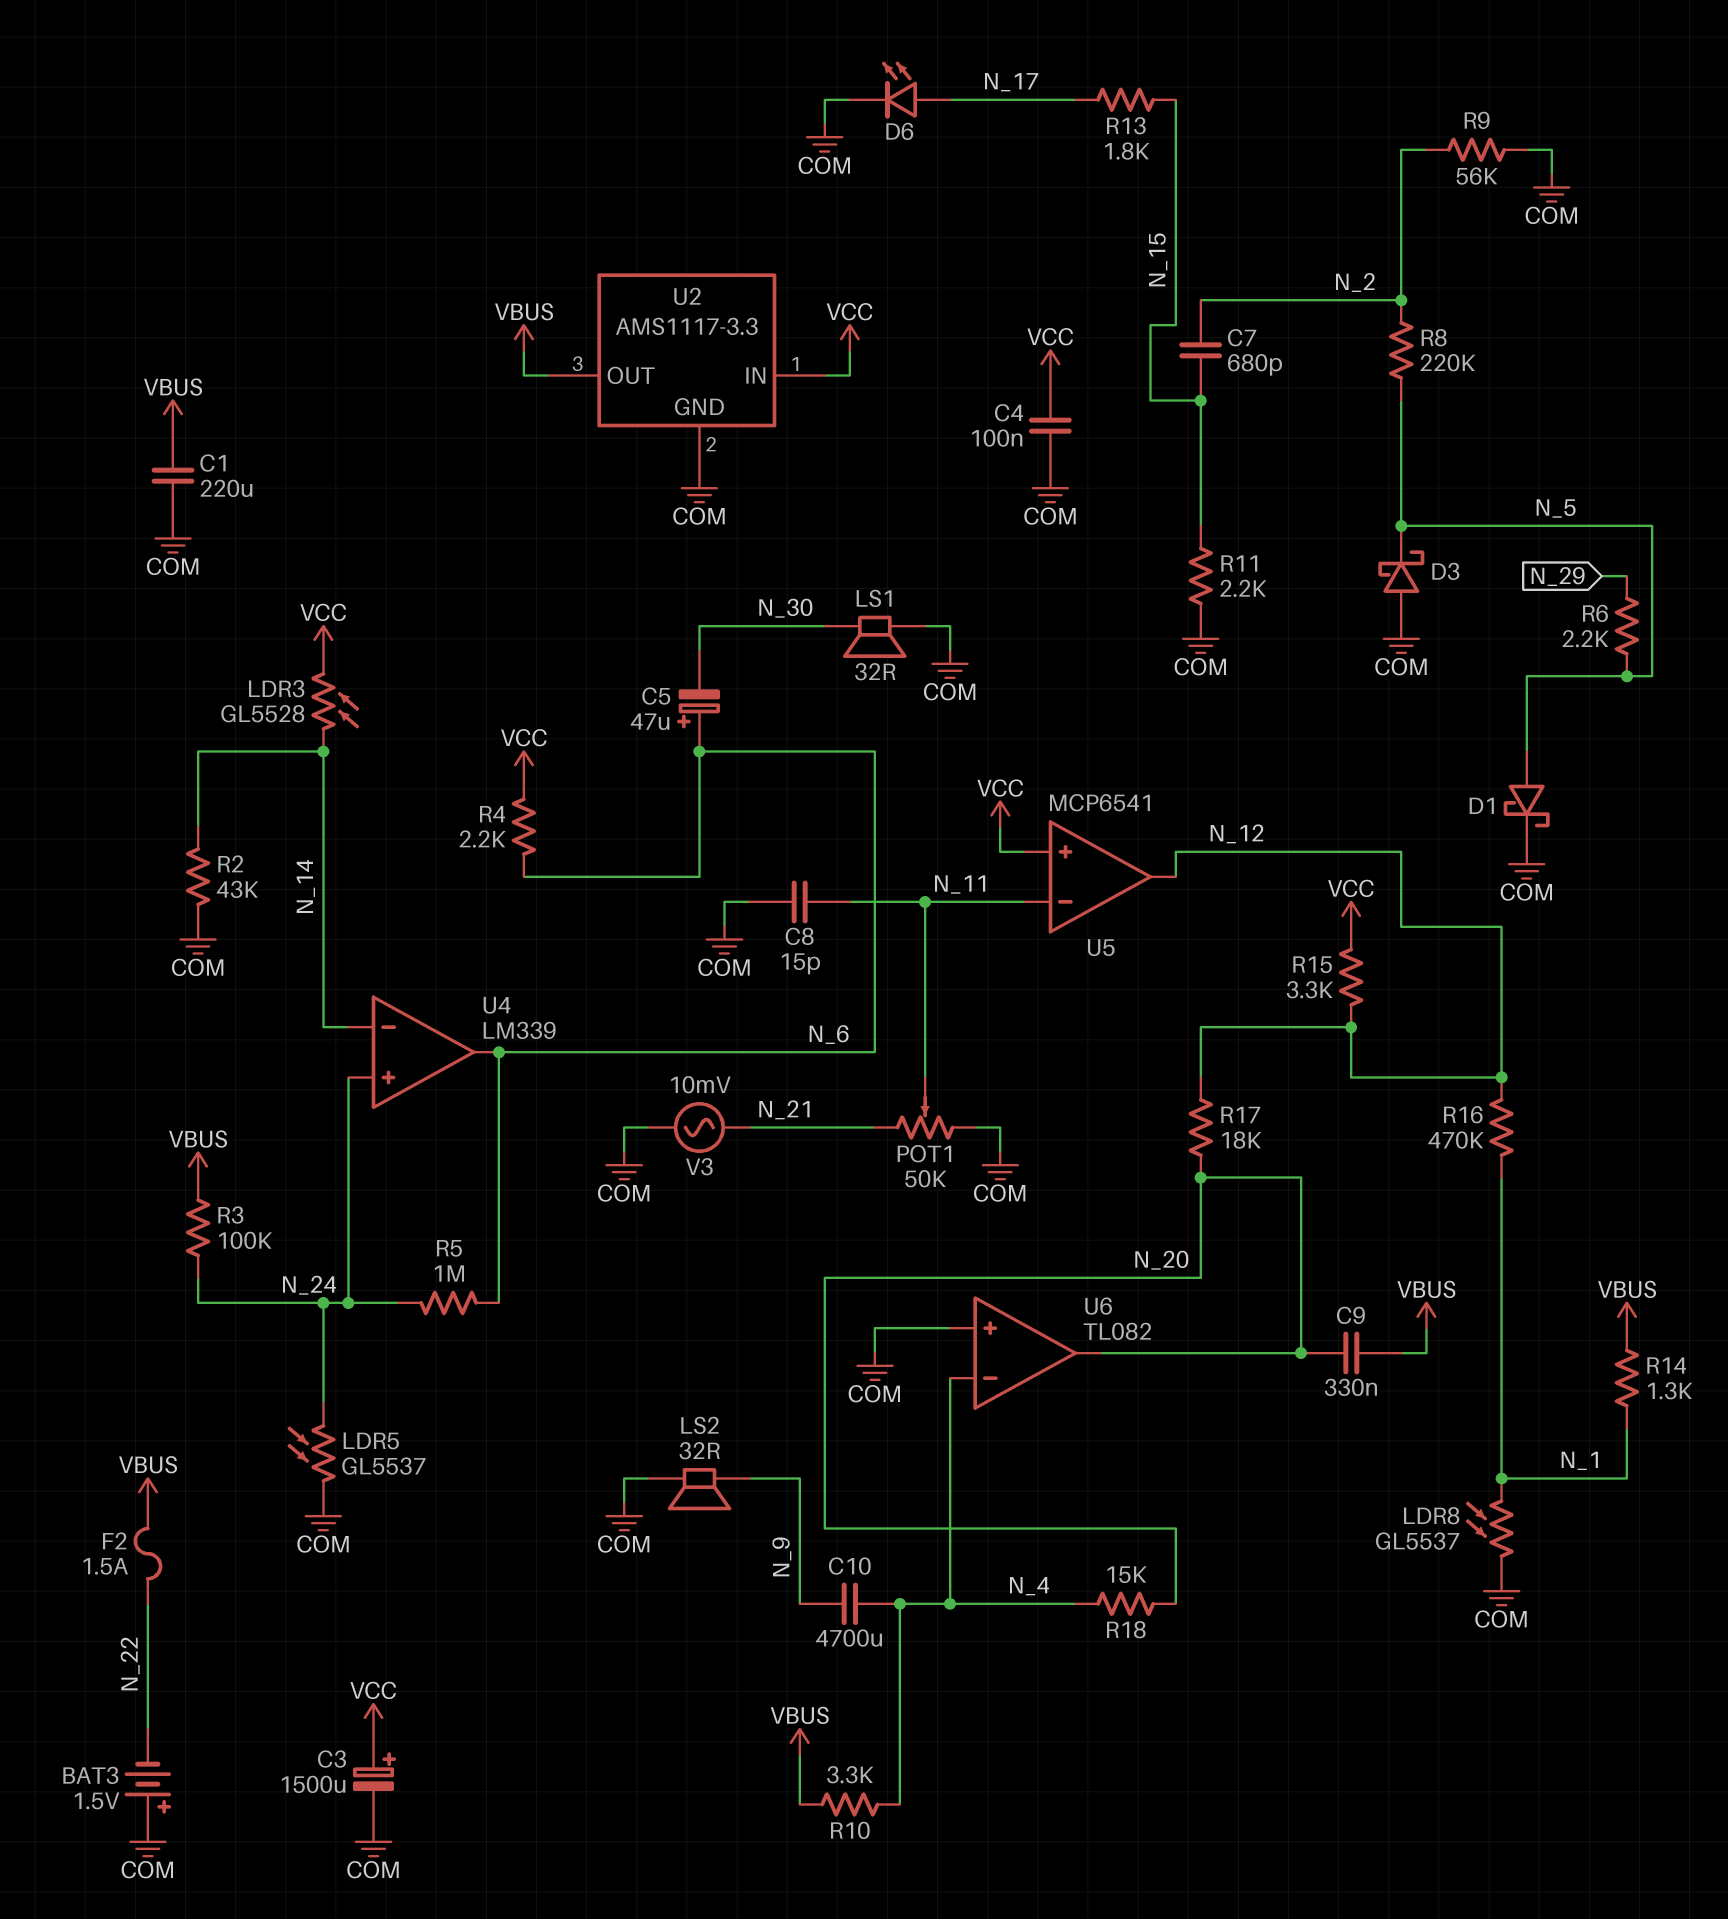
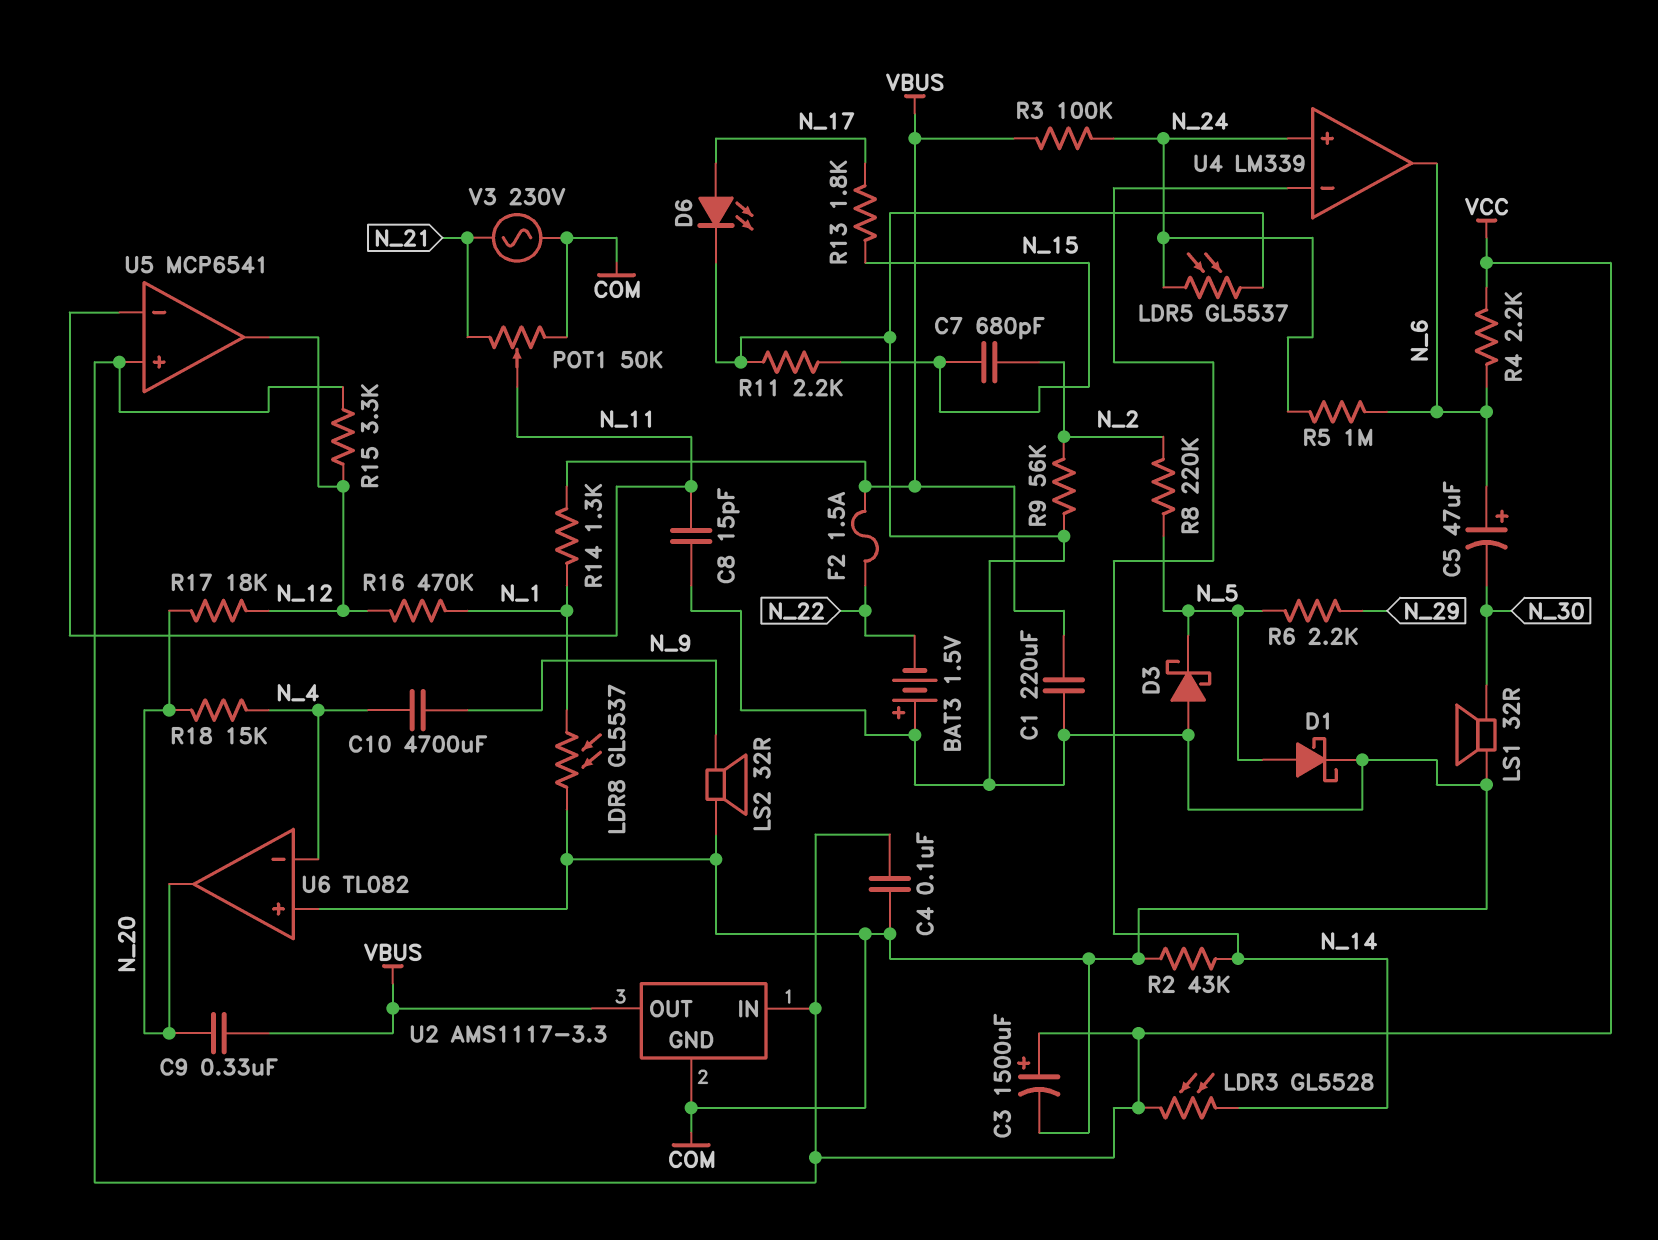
R10: 3.3k (N_4, VBUS) -> none
V3: AC 10mV (COM, N_21) -> AC 230V (COM, N_21)

